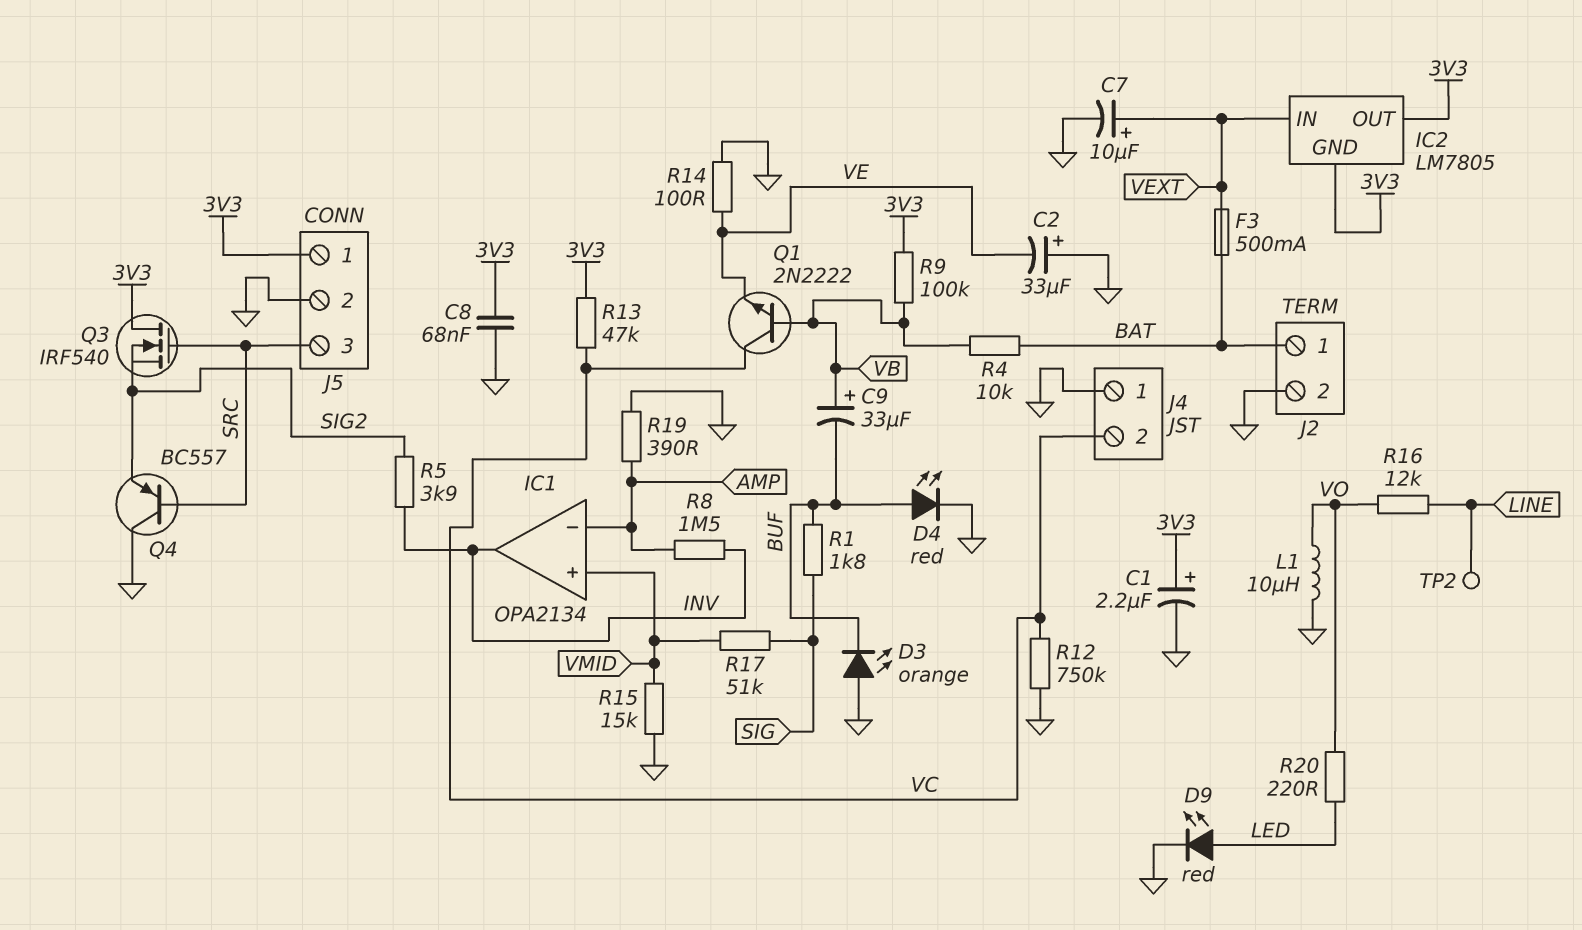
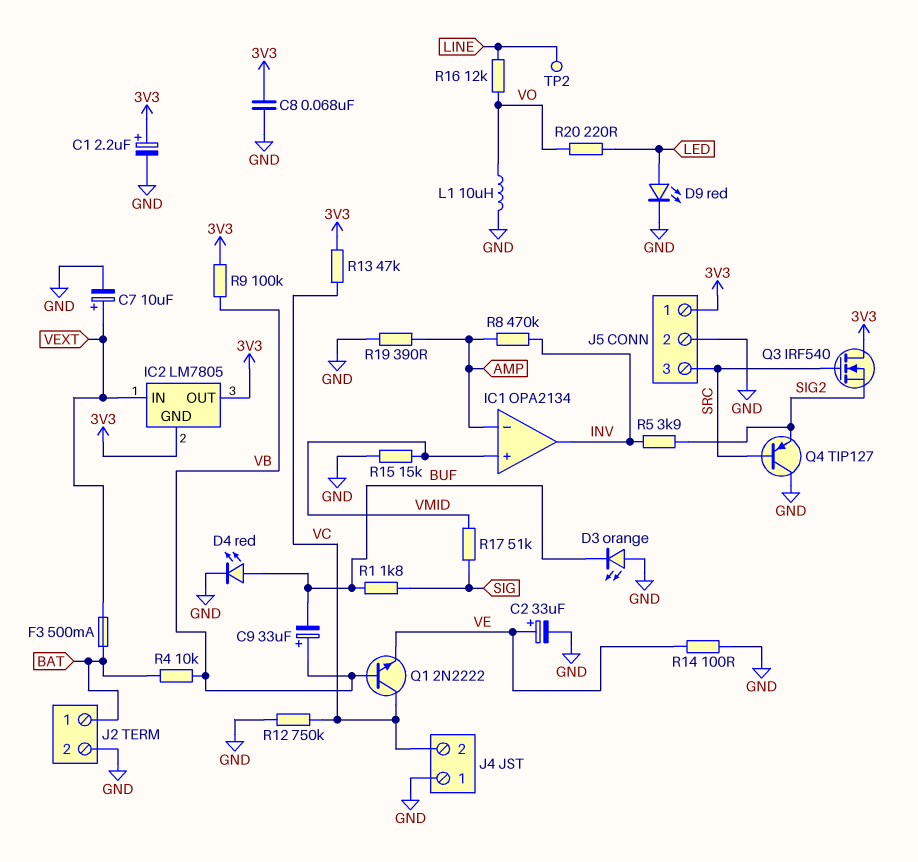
C2: 33uF (plus GND, minus VE) -> 33uF (plus VE, minus GND)
Q4: PNP BC557 (B SRC, C GND, E SIG2) -> PNP TIP127 (B SRC, C GND, E SIG2)
R8: 1.5M (AMP, INV) -> 470k (AMP, INV)

